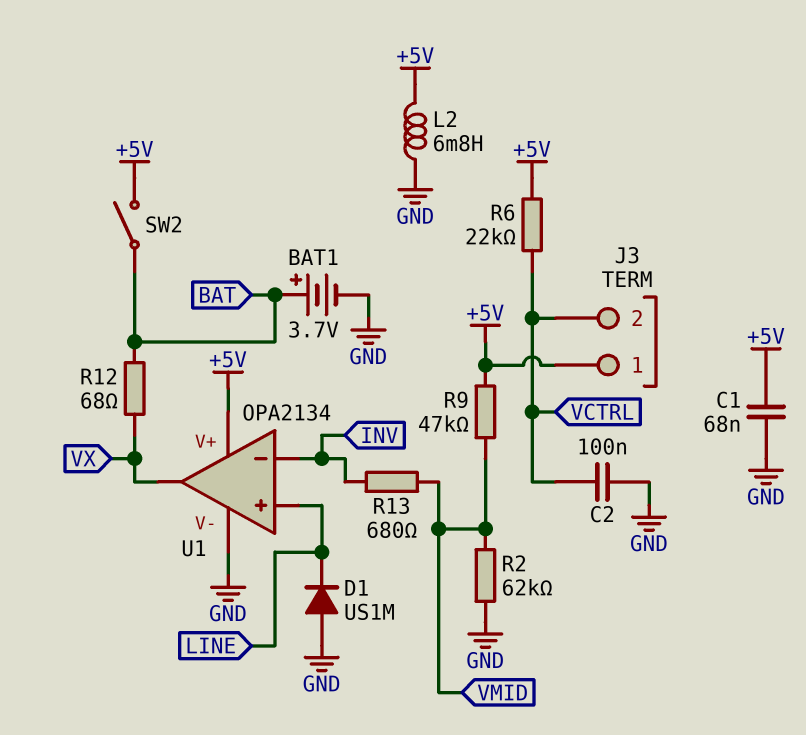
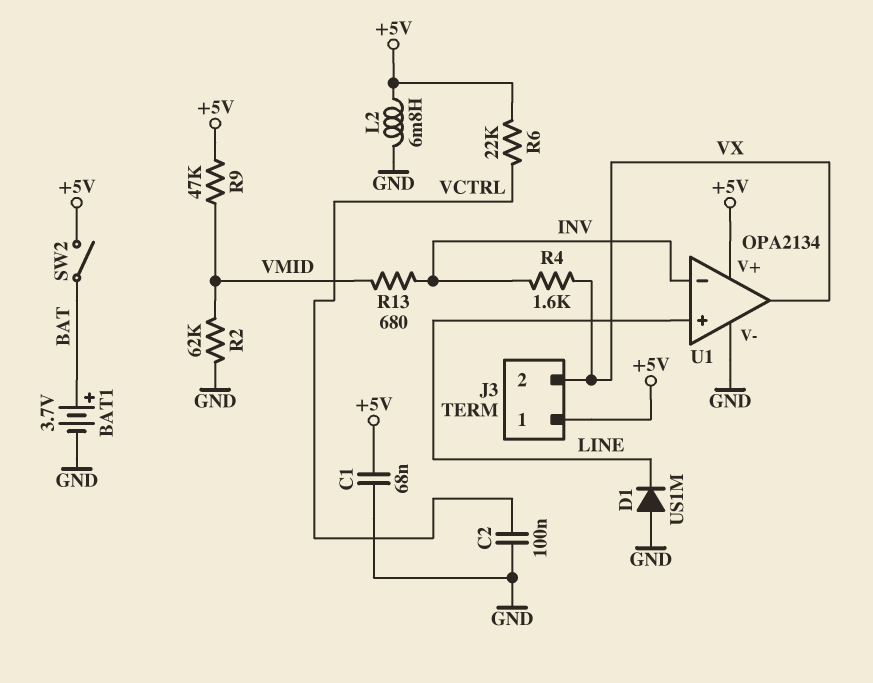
J3 pin 2: VCTRL -> VX
R4: none -> 1.6k (INV, VX)
R12: 68 (BAT, VX) -> none

